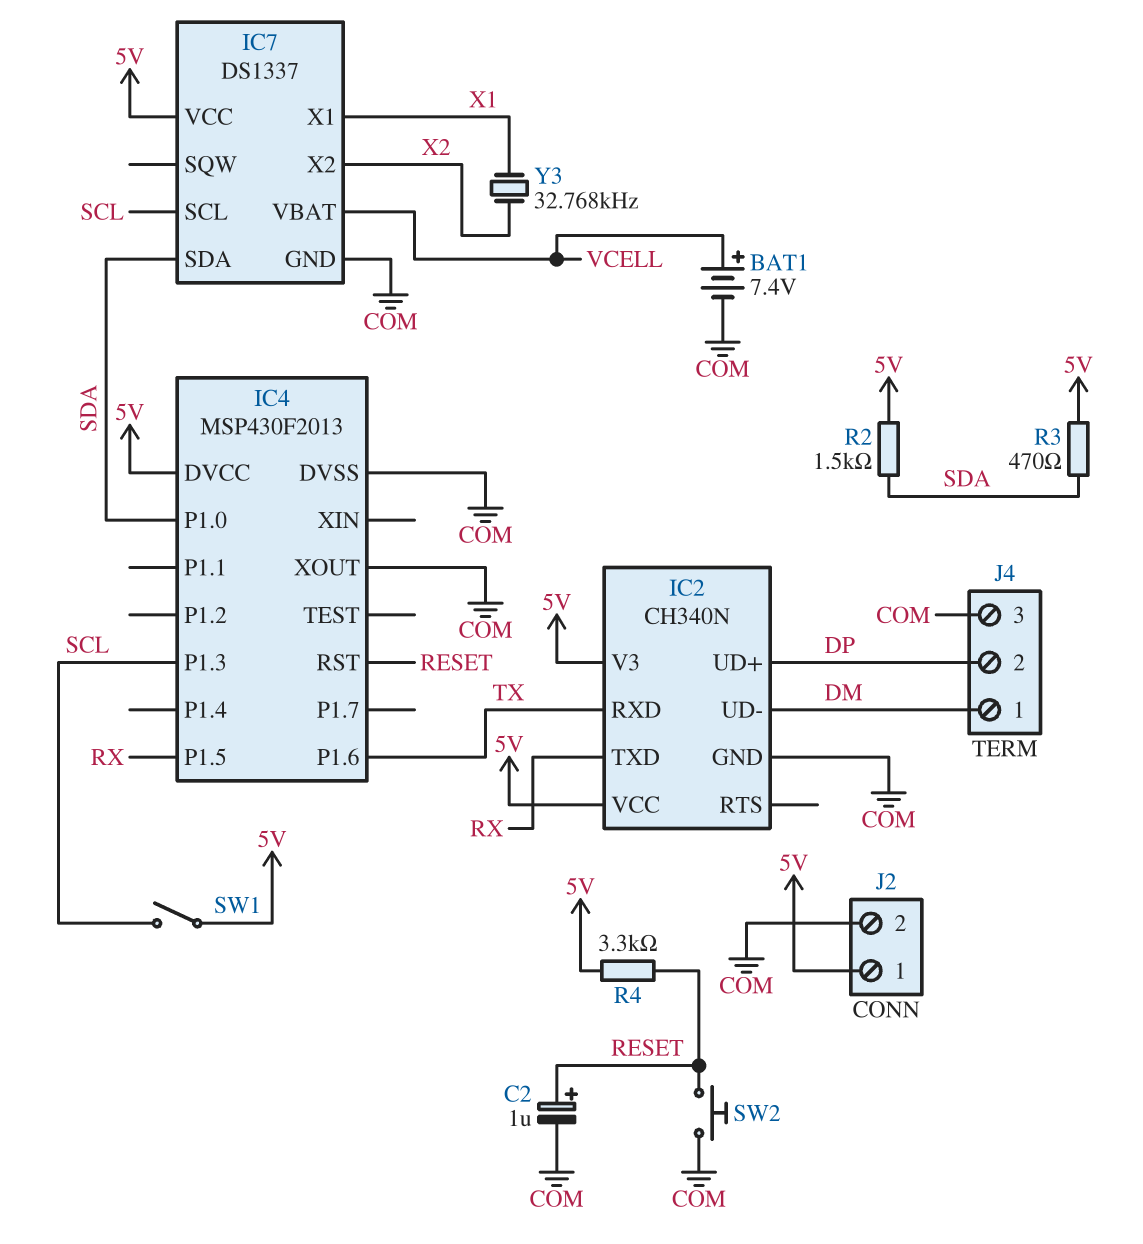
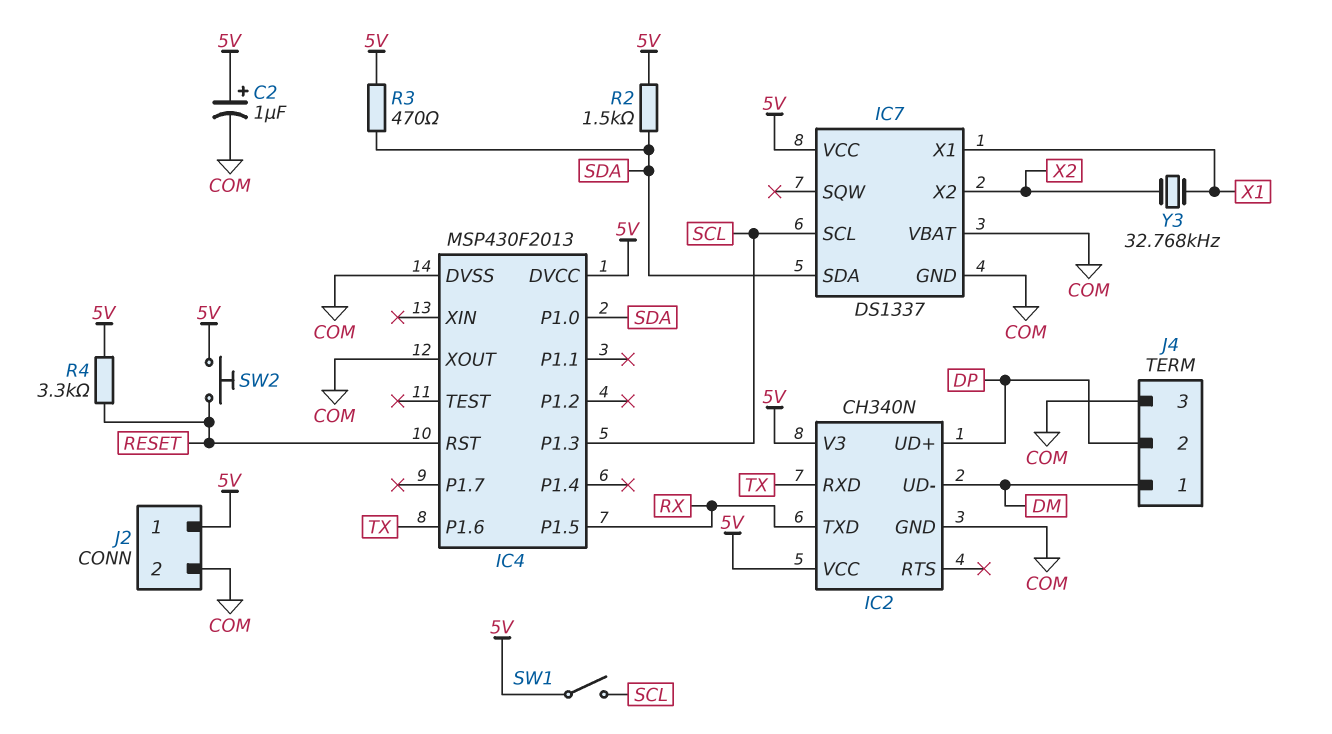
BAT1: 7.4V (plus VCELL, minus COM) -> none
C2: 1uF (plus RESET, minus COM) -> 1uF (plus 5V, minus COM)
IC7 pin VBAT: VCELL -> COM
SW2: button (COM, RESET) -> button (5V, RESET)

